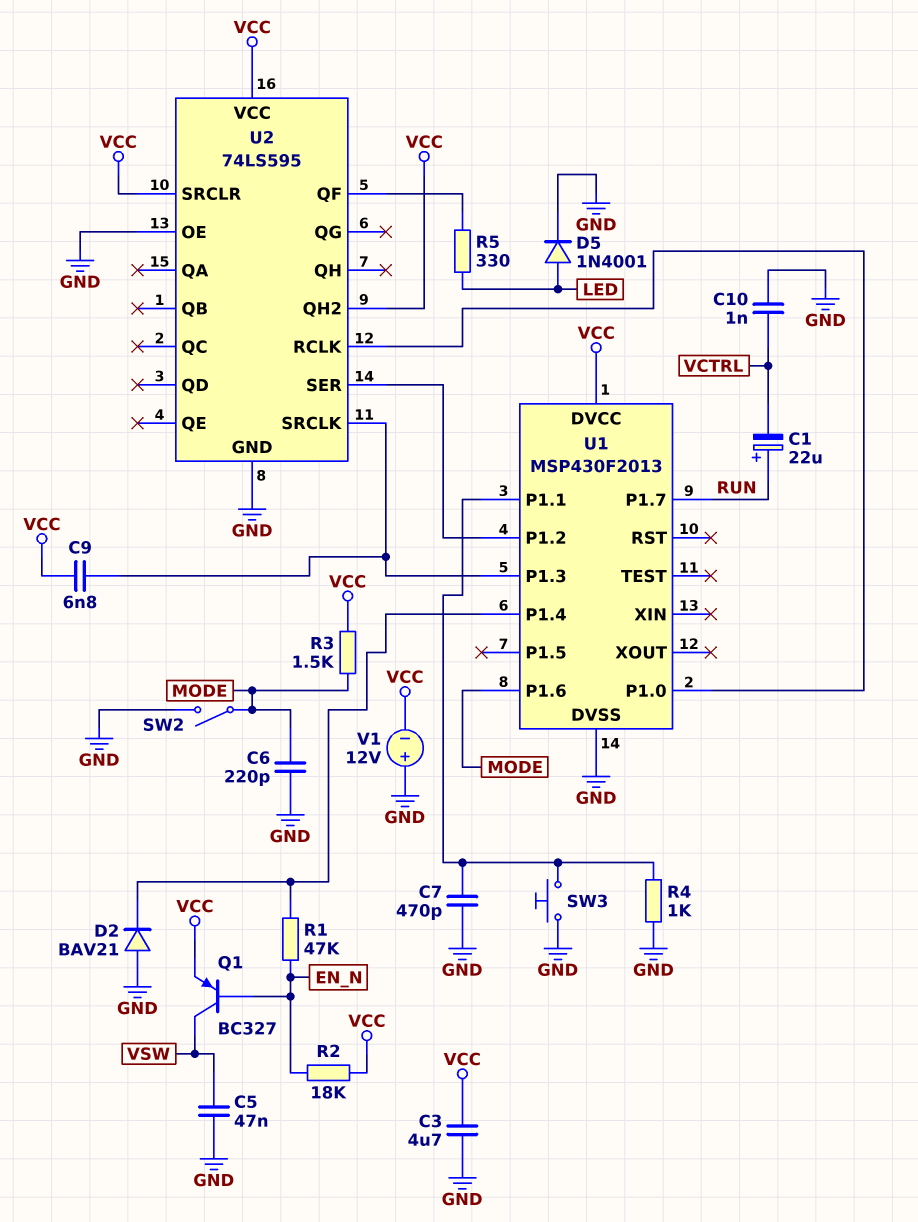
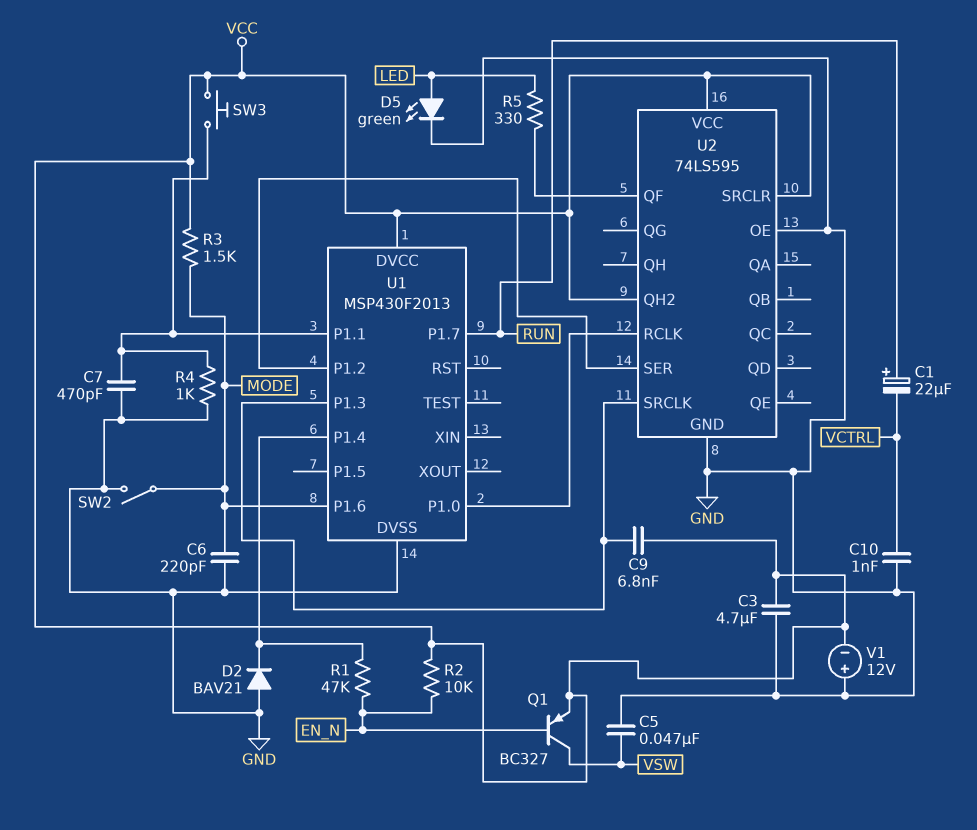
D5: diode 1N4001 (A LED, K GND) -> LED green (A LED, K GND)
R2: 18k (EN_N, VCC) -> 10k (EN_N, VCC)
SW3: button (GND, U1/P1.1) -> button (U1/P1.1, VCC)

